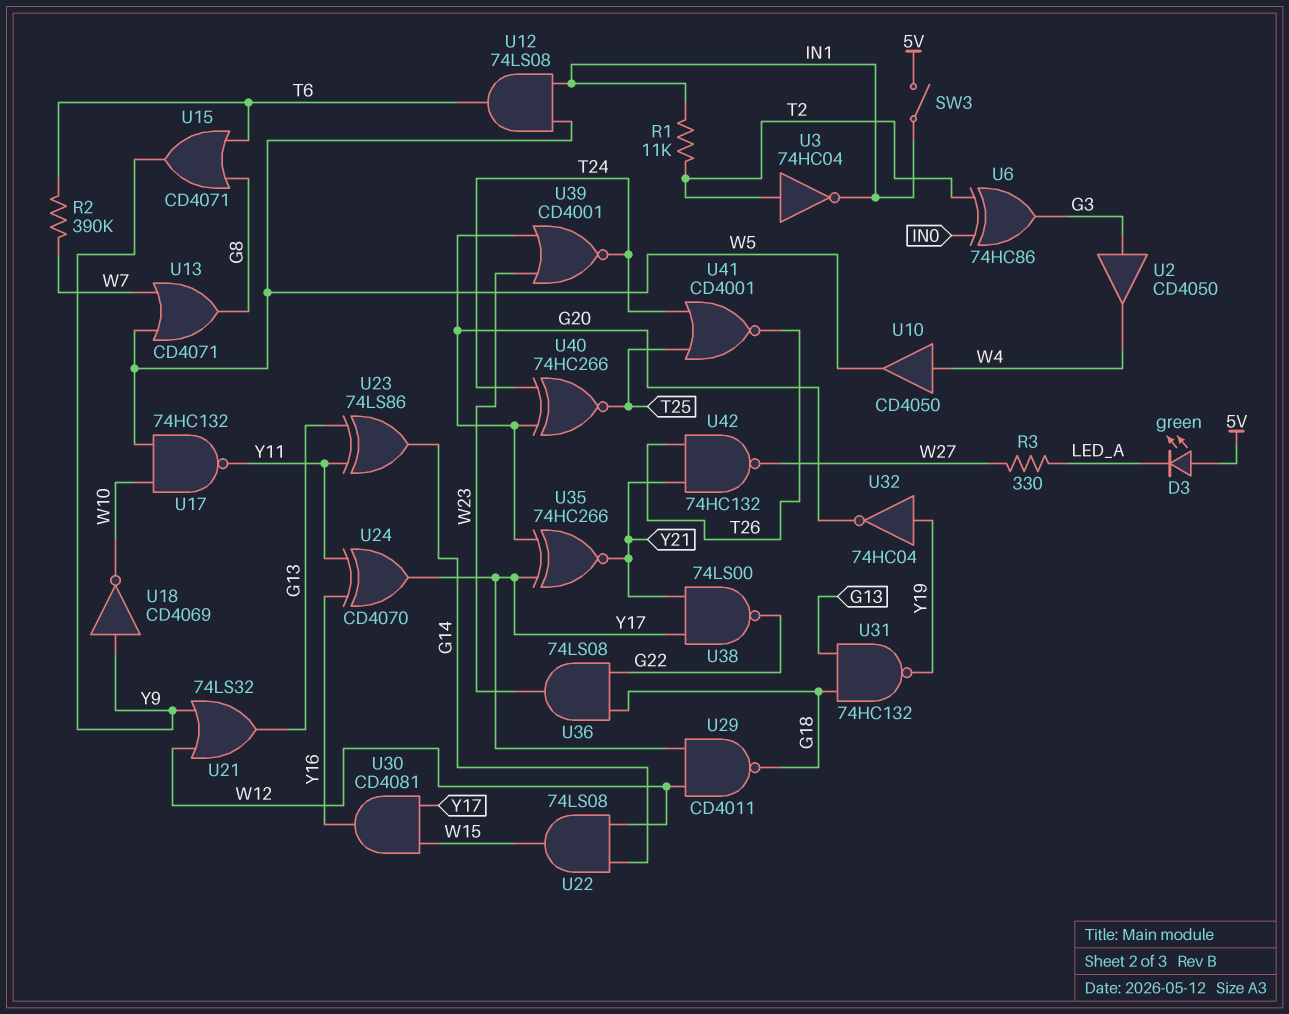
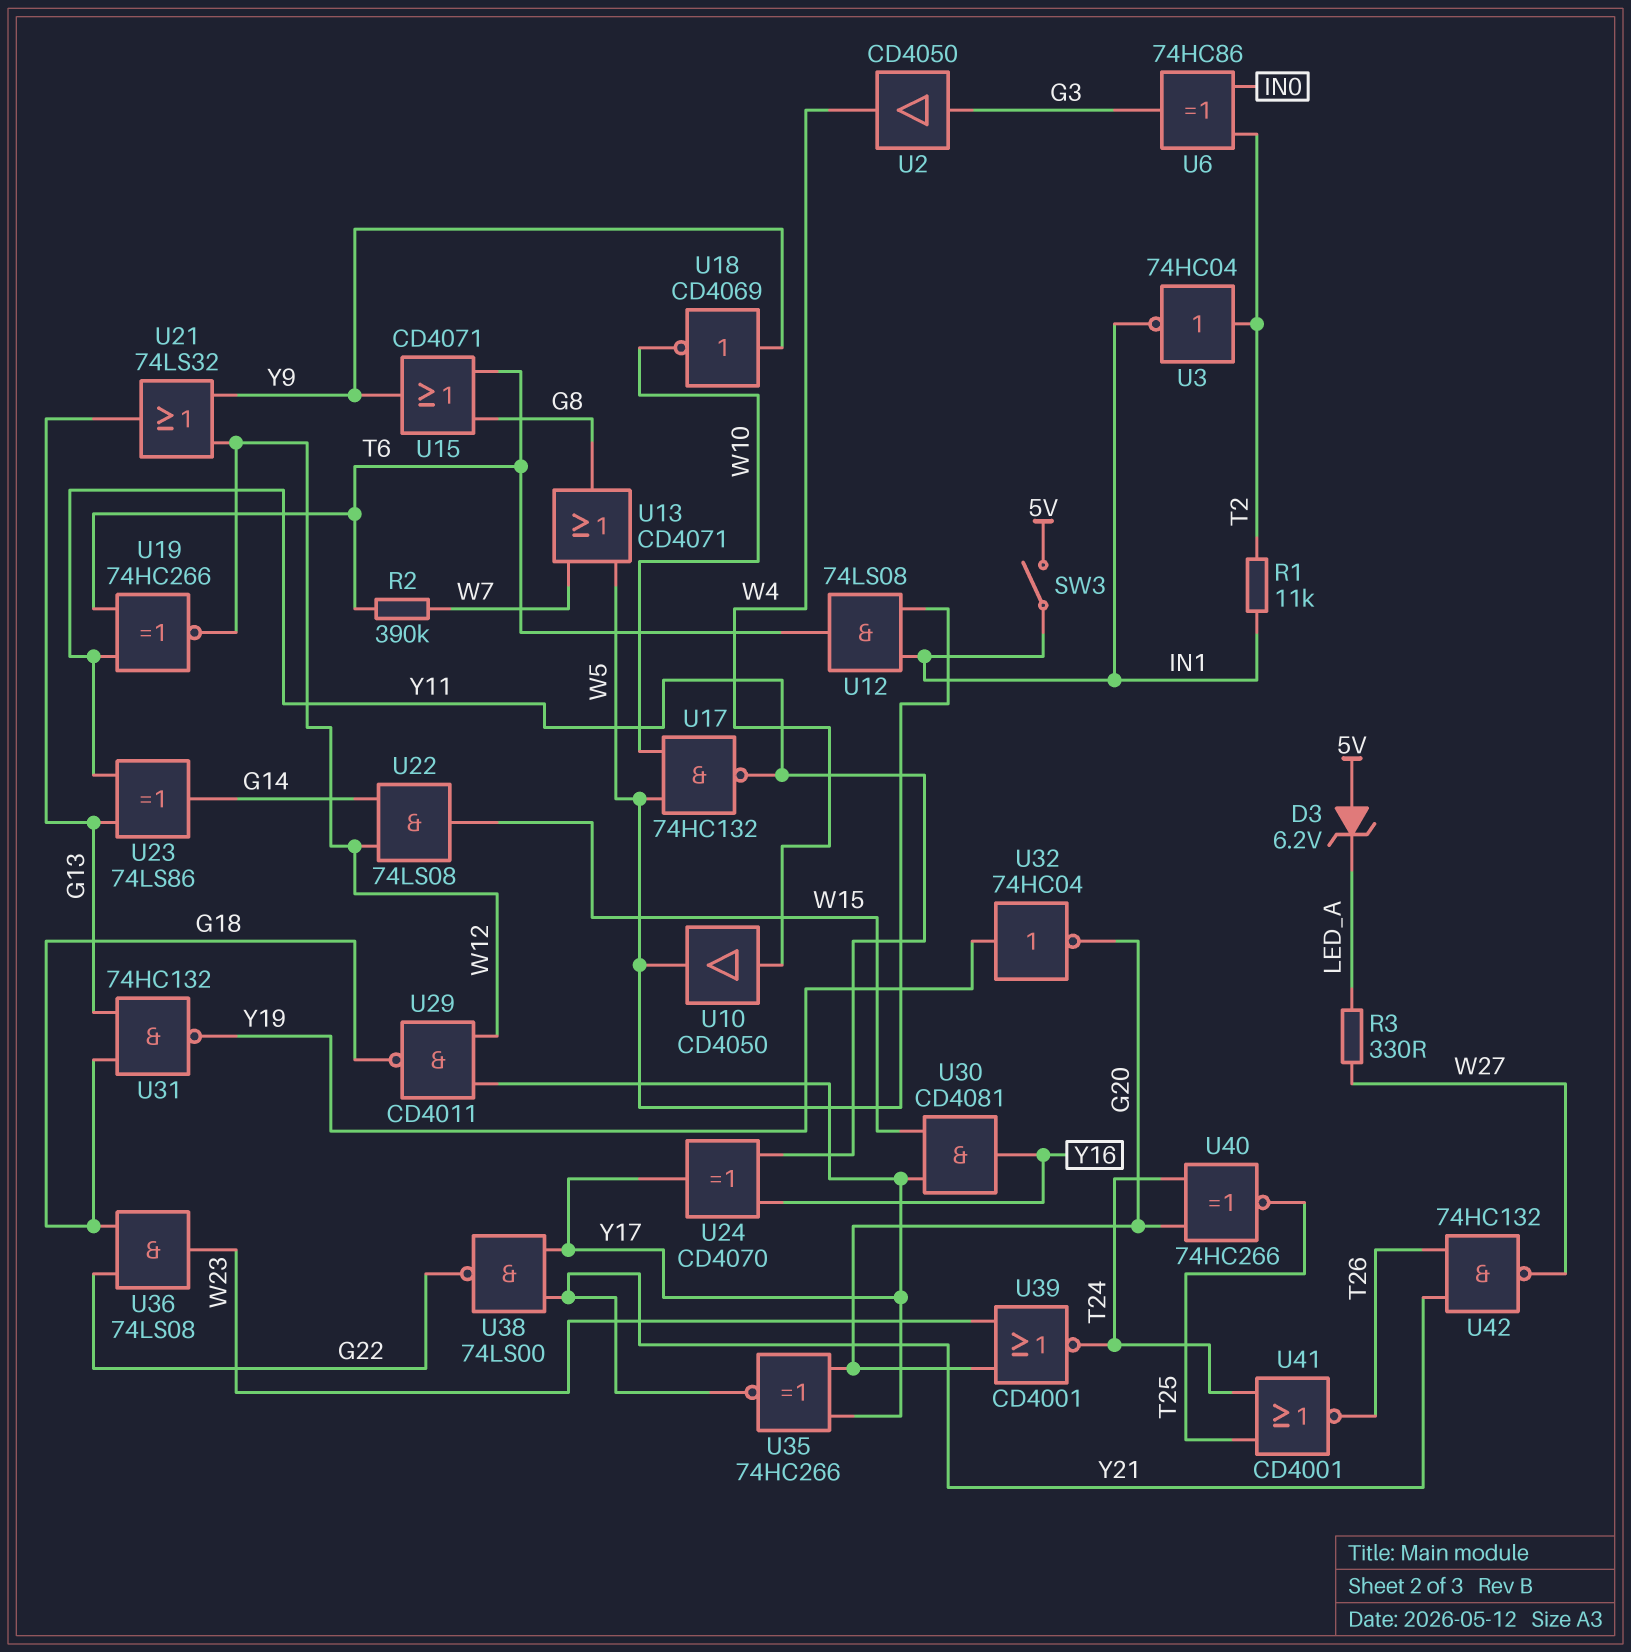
D3: LED green (A 5V, K LED_A) -> zener 6.2V (A 5V, K LED_A)
U19: none -> XNOR 74HC266 (in T6, in Y11, out W12)

